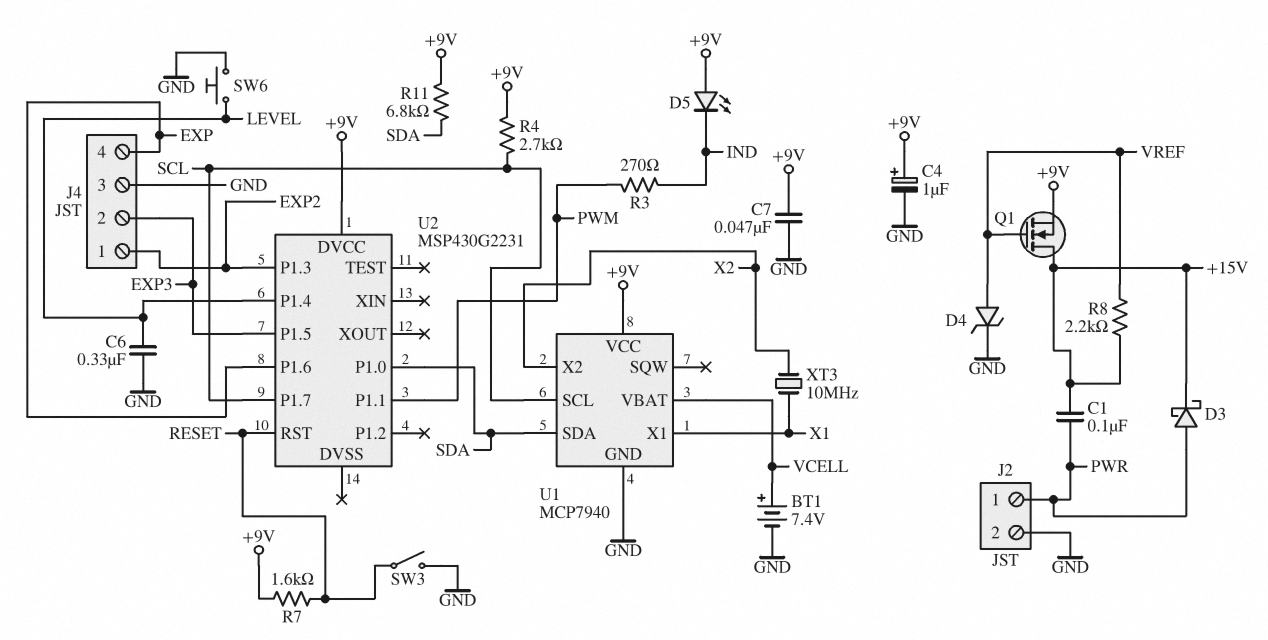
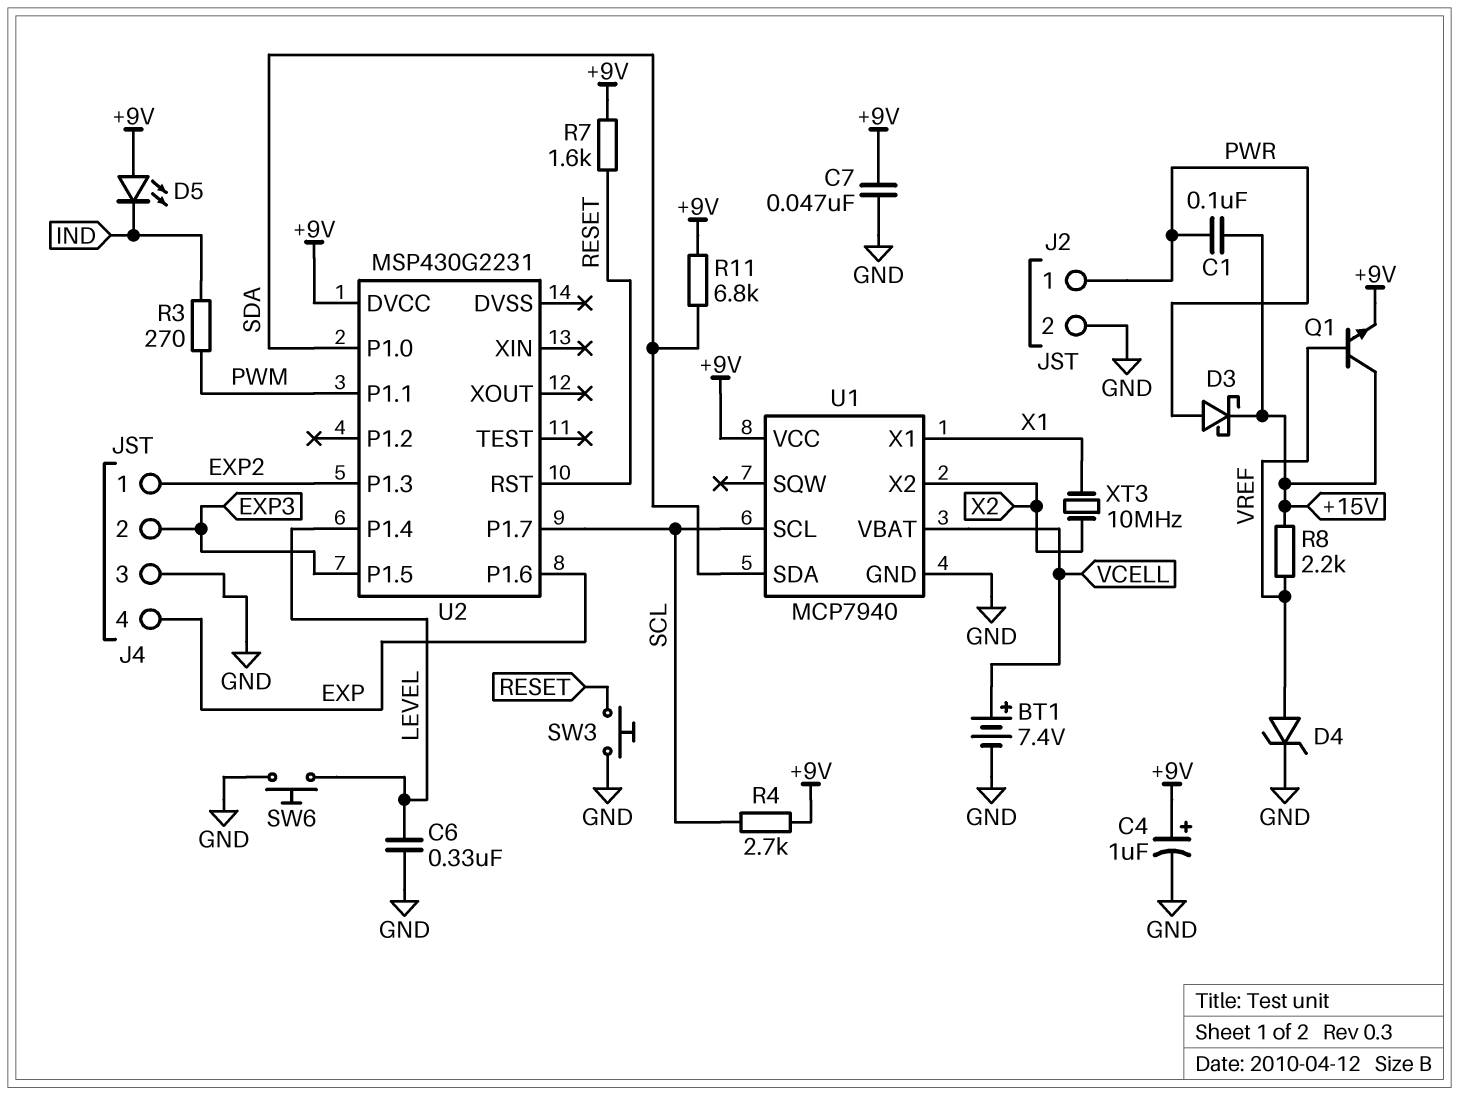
Q1: NMOS (G VREF, D +15V, S +9V) -> NPN (B VREF, C +15V, E +9V)
SW3: switch (GND, RESET) -> button (GND, RESET)

